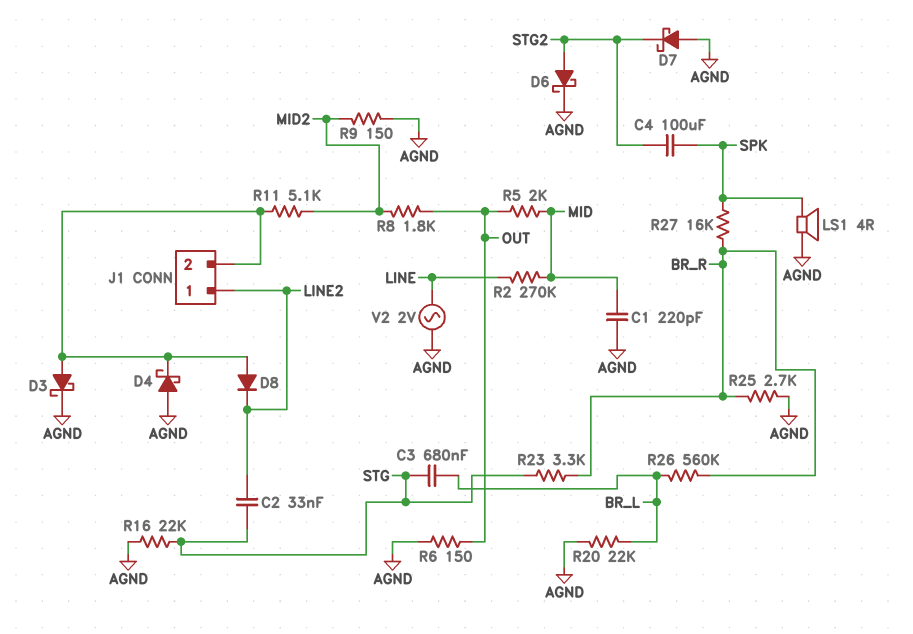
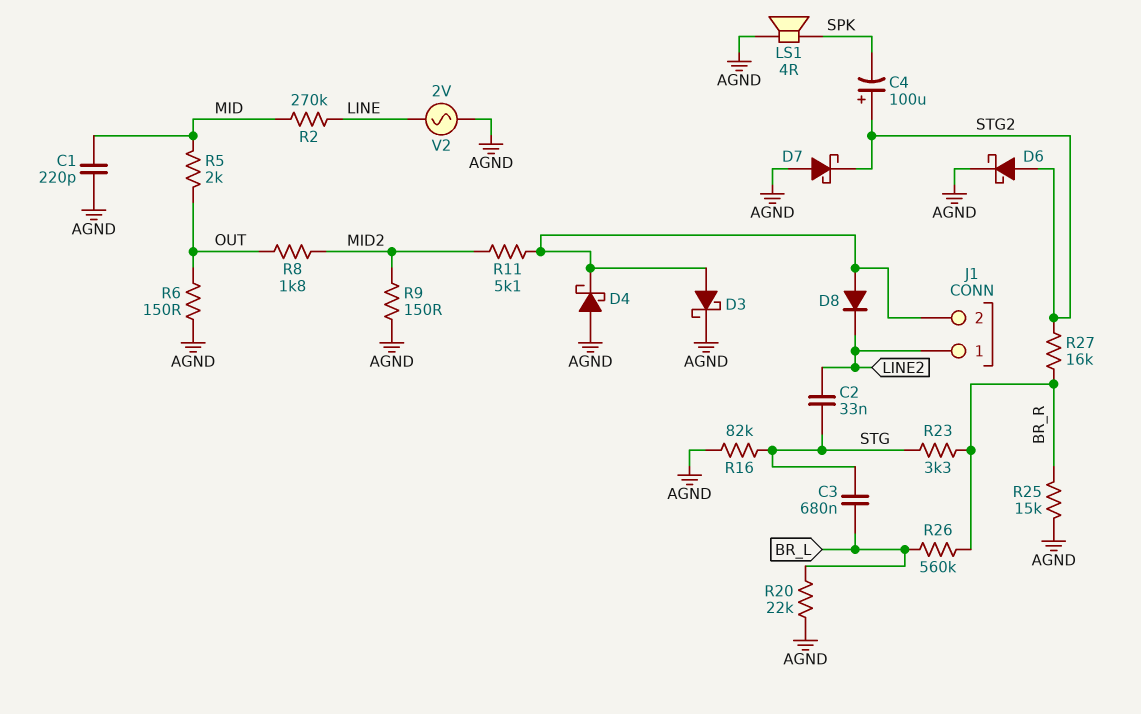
C4: 100uF (SPK, STG2) -> 100uF (plus STG2, minus SPK)
R16: 22k (AGND, STG) -> 82k (AGND, STG)
R25: 2.7k (AGND, BR_R) -> 15k (AGND, BR_R)
R27: 16k (BR_R, SPK) -> 16k (BR_R, STG2)

